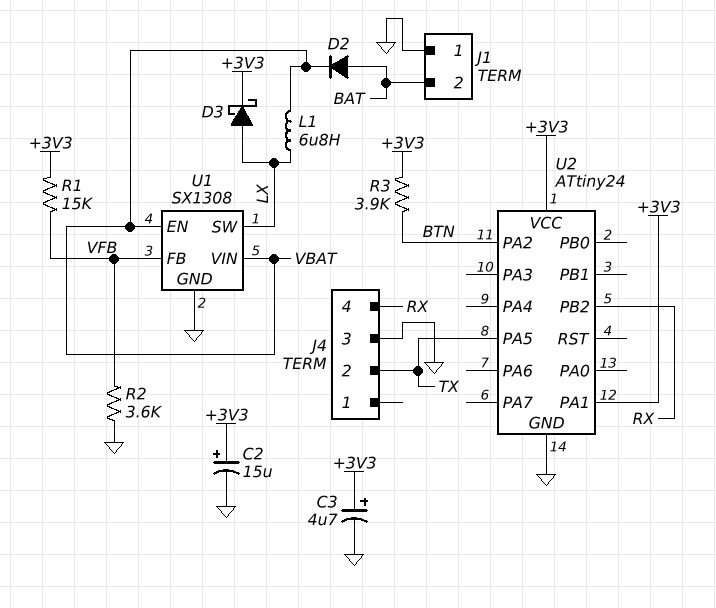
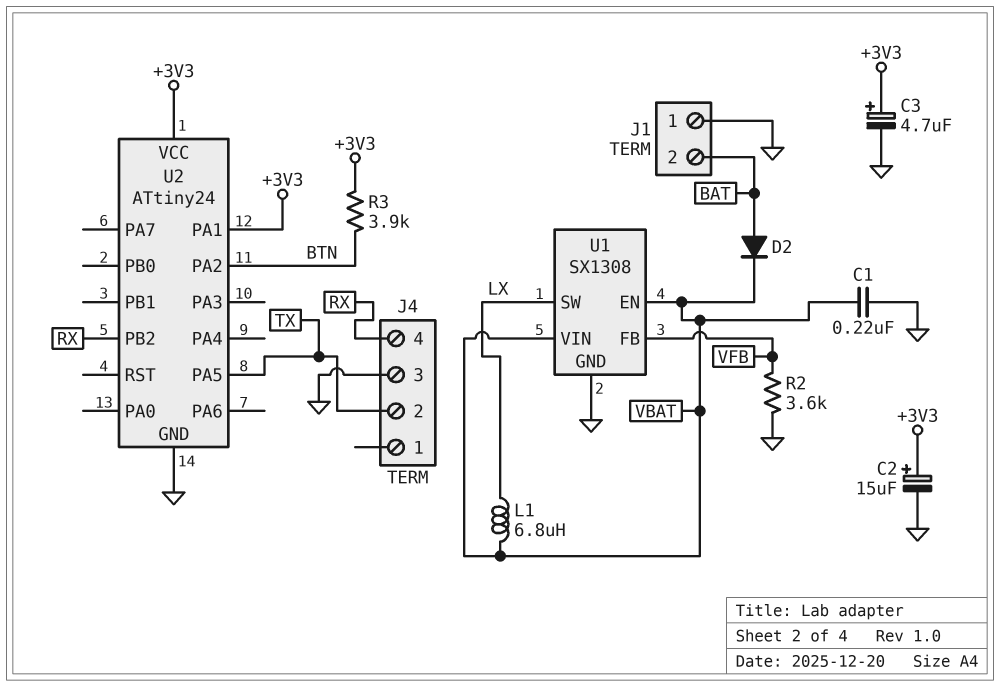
C1: none -> 220nF (GND, VBAT)
D3: schottky (A LX, K +3V3) -> none
R1: 15k (+3V3, VFB) -> none

